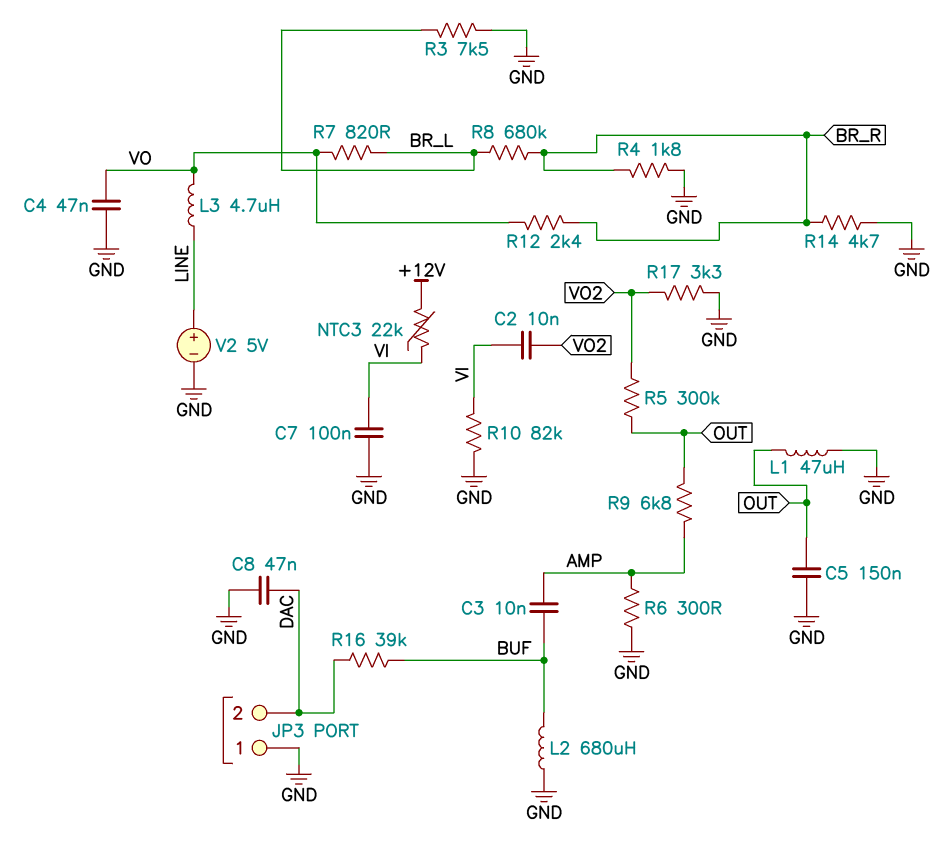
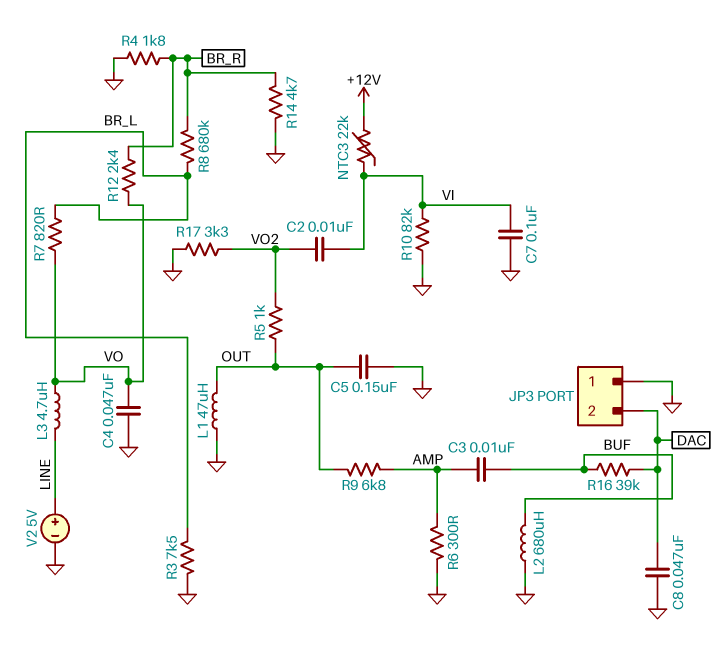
R5: 300k (OUT, VO2) -> 1k (OUT, VO2)

